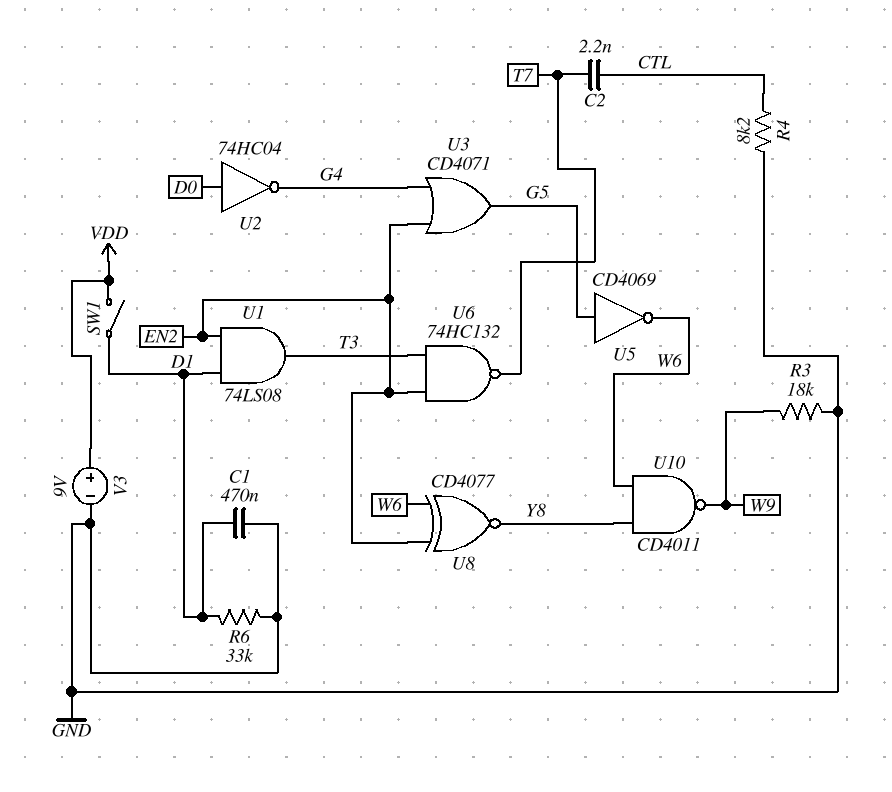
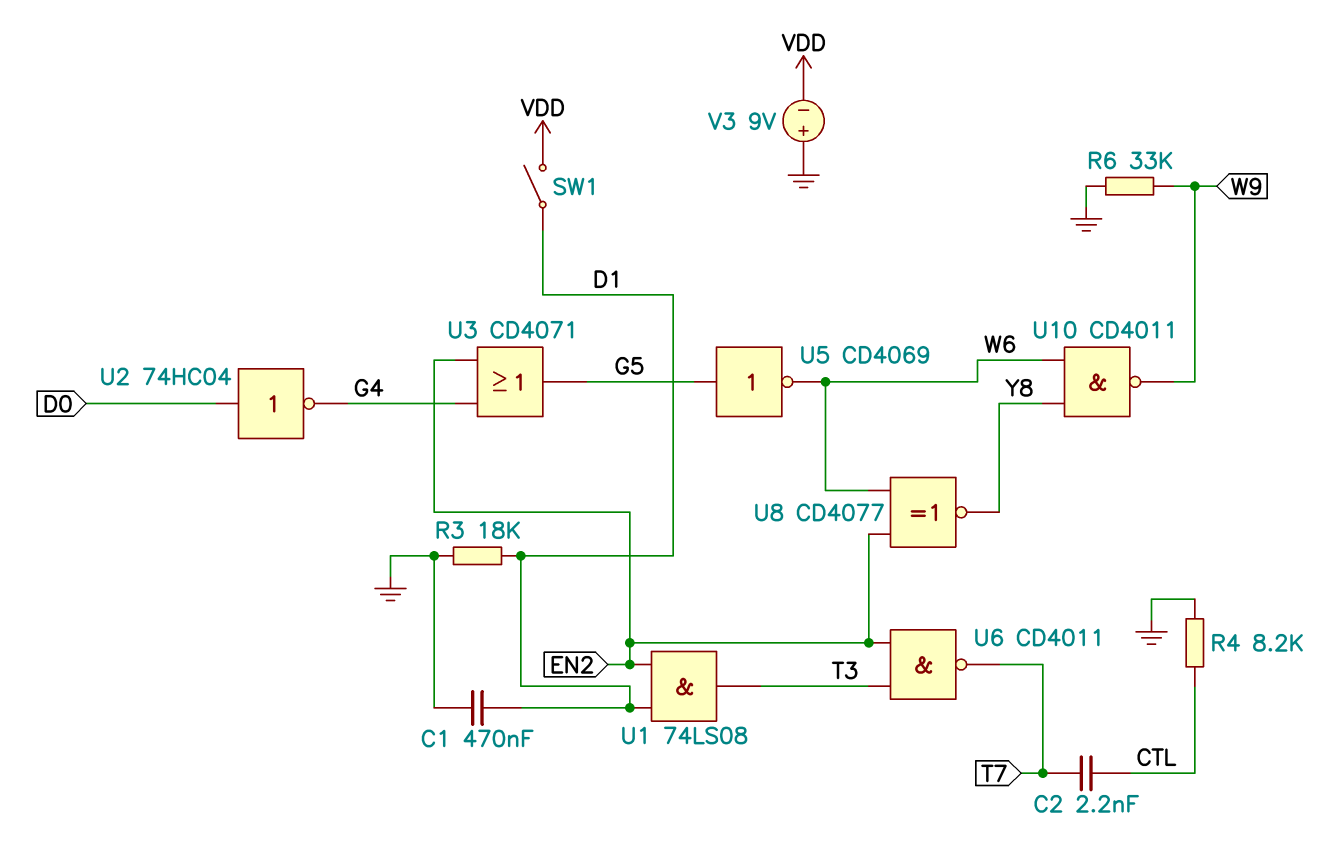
R3: 18k (GND, W9) -> 18k (D1, GND)
R6: 33k (D1, GND) -> 33k (GND, W9)
U6: NAND 74HC132 (in EN2, in T3, out T7) -> NAND CD4011 (in EN2, in T3, out T7)
V3: 9V (plus VDD, minus GND) -> 9V (plus GND, minus VDD)

